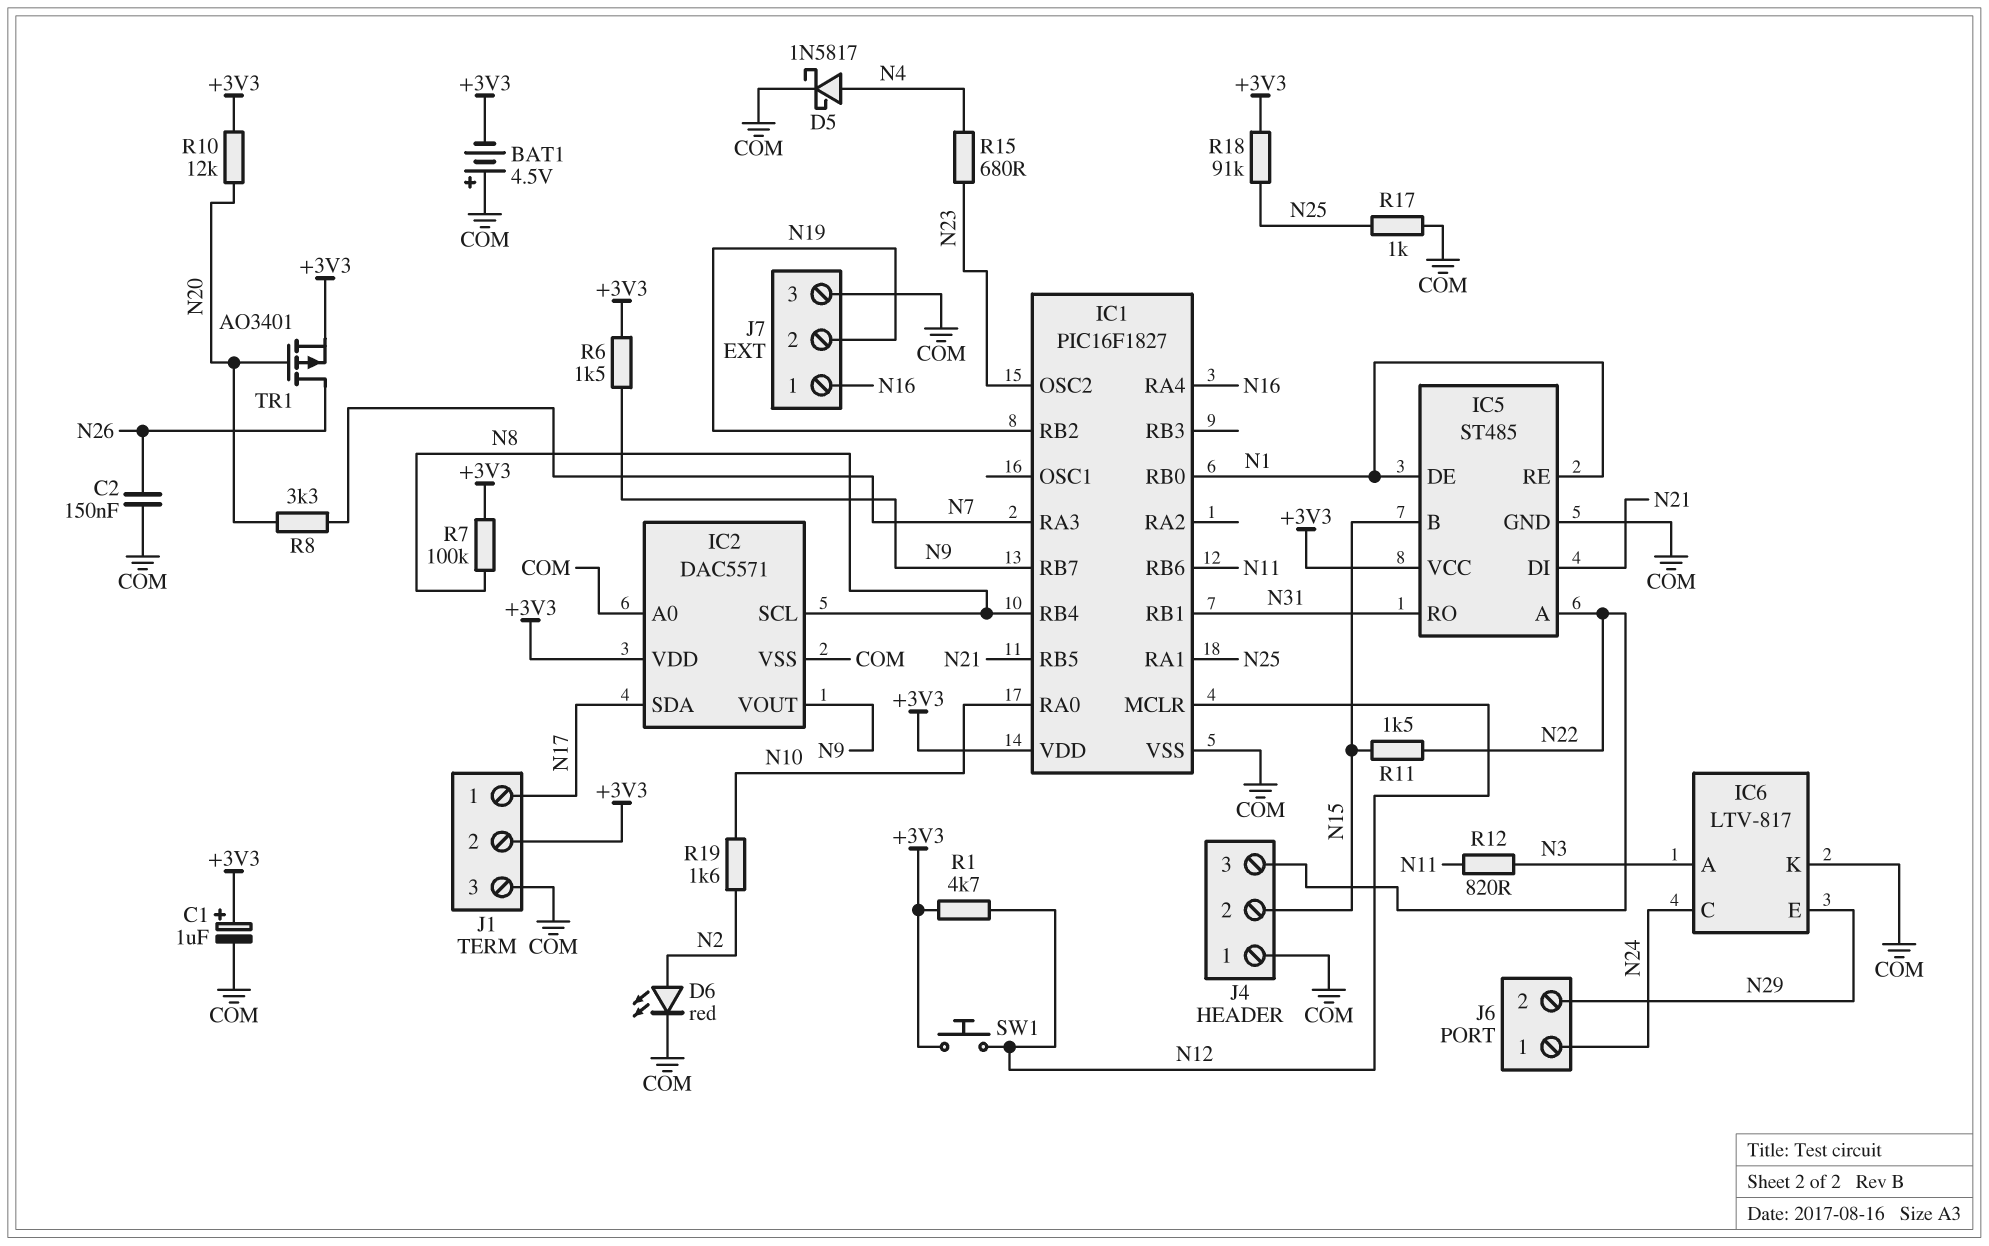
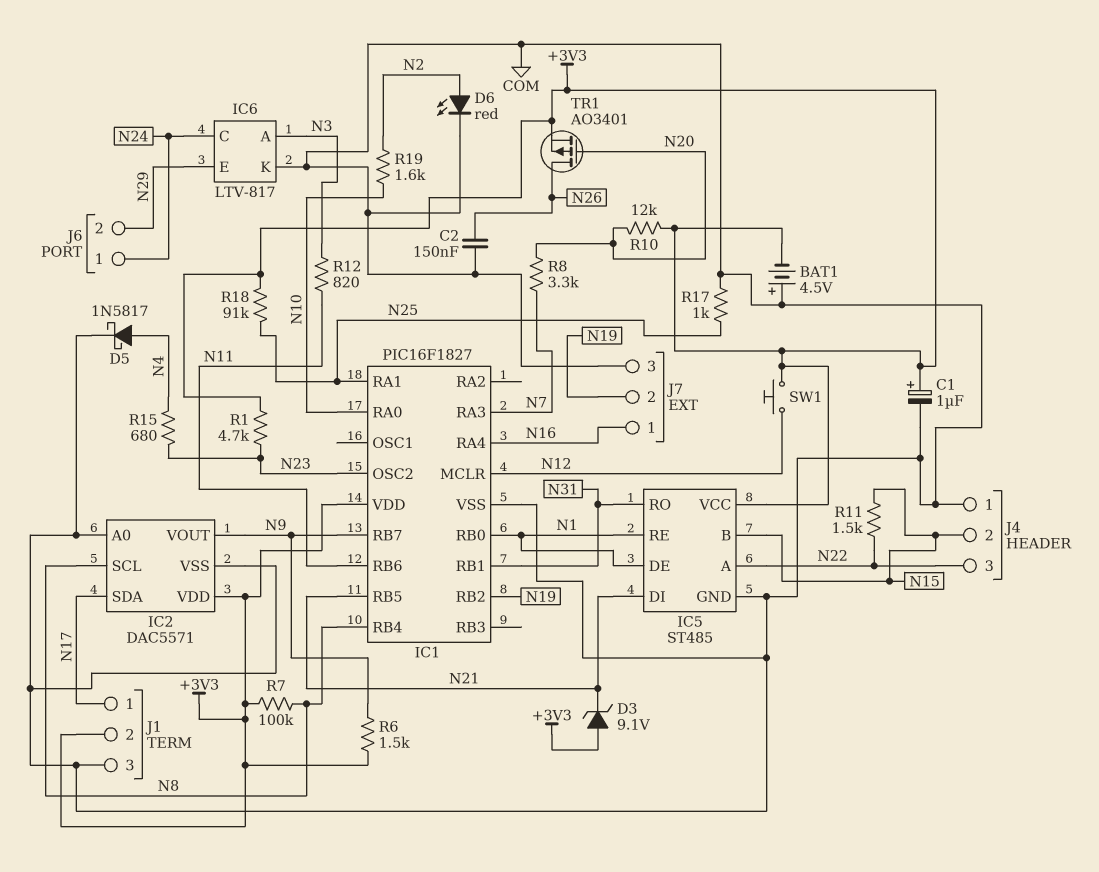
D3: none -> zener 9.1V (A +3V3, K N21)
R1: 4.7k (+3V3, N12) -> 4.7k (+3V3, N23)

